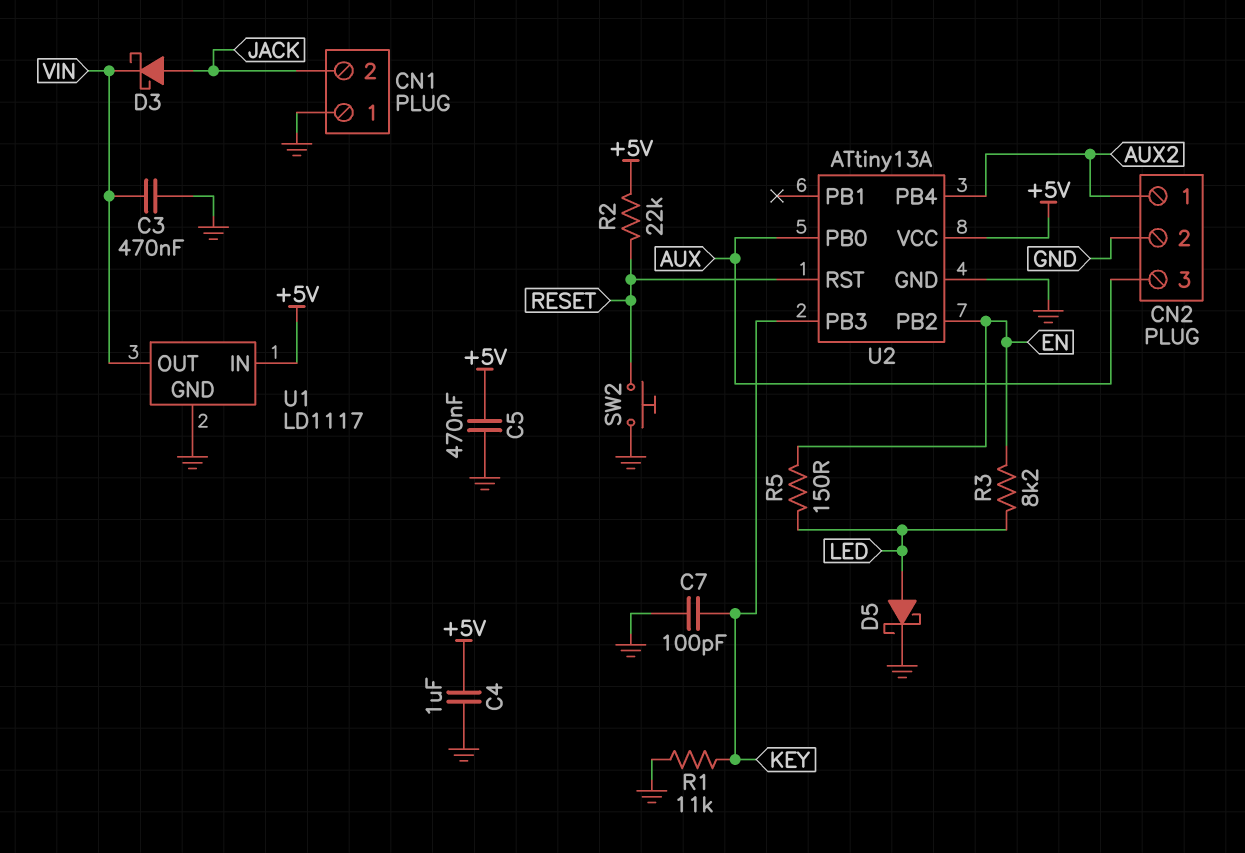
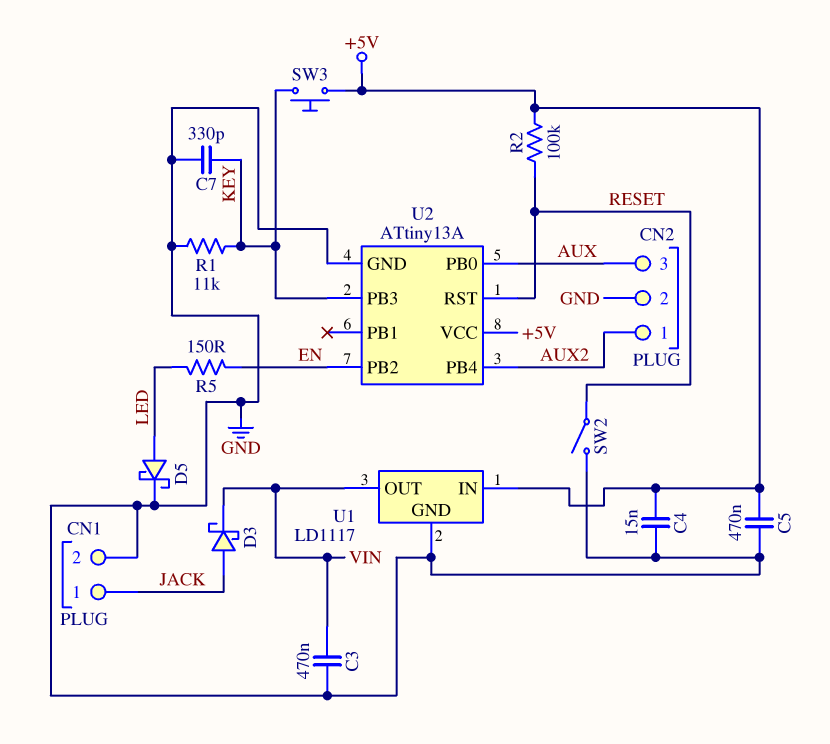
C4: 1uF (+5V, GND) -> 15nF (+5V, GND)
C7: 100pF (GND, KEY) -> 330pF (GND, KEY)
CN1 pin 1: GND -> JACK
CN1 pin 2: JACK -> GND
R2: 22k (+5V, RESET) -> 100k (+5V, RESET)
R3: 8.2k (EN, LED) -> none
SW2: button (GND, RESET) -> switch (GND, RESET)
SW3: none -> button (+5V, KEY)

